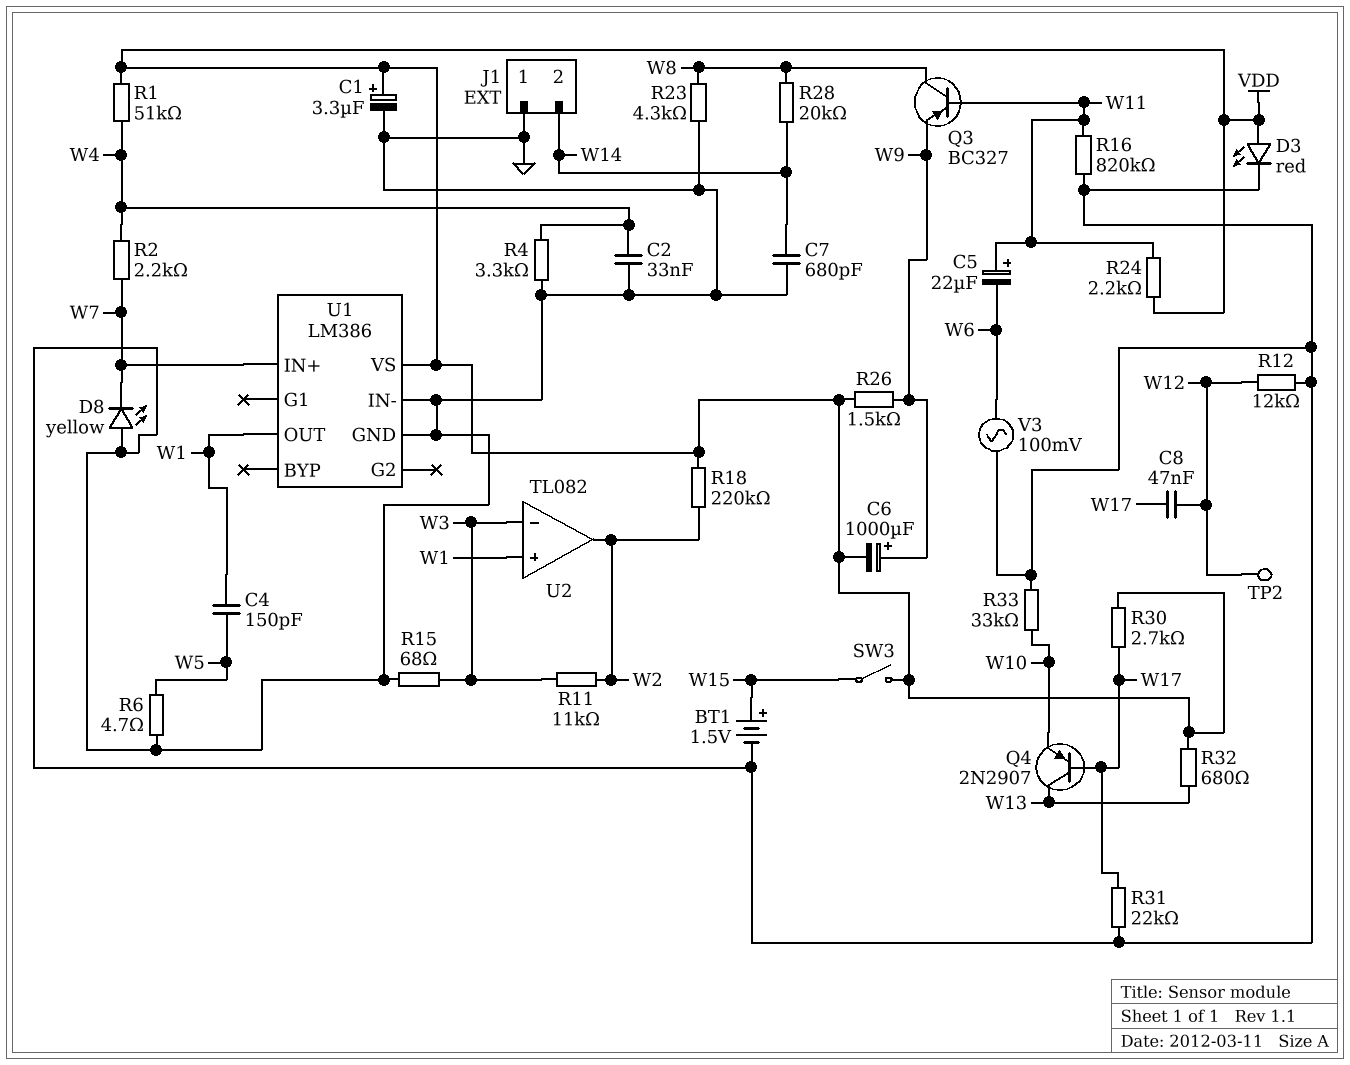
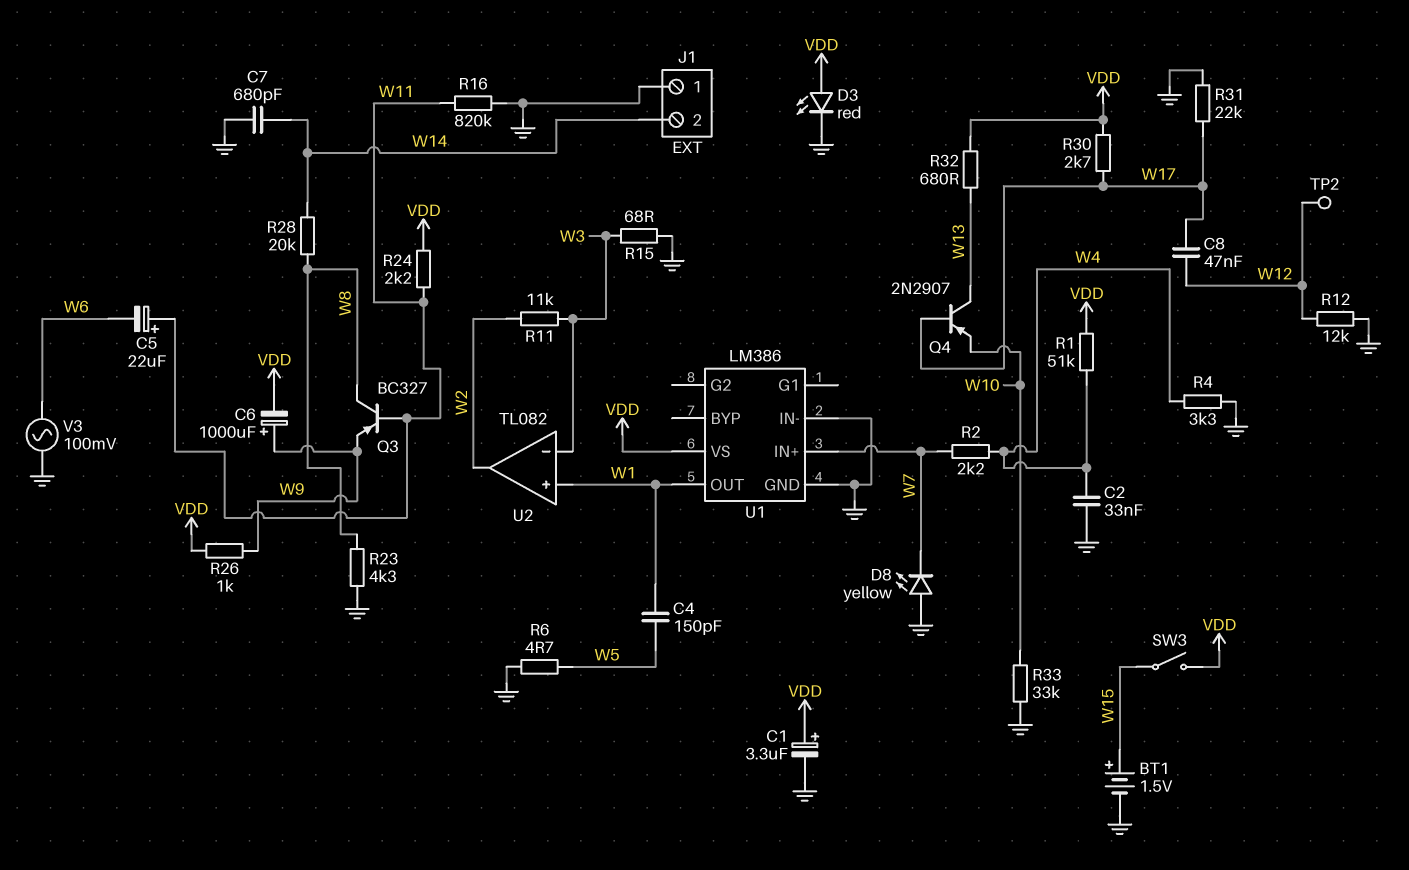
R18: 220k (VDD, W2) -> none
R26: 1.5k (VDD, W9) -> 1k (VDD, W9)

